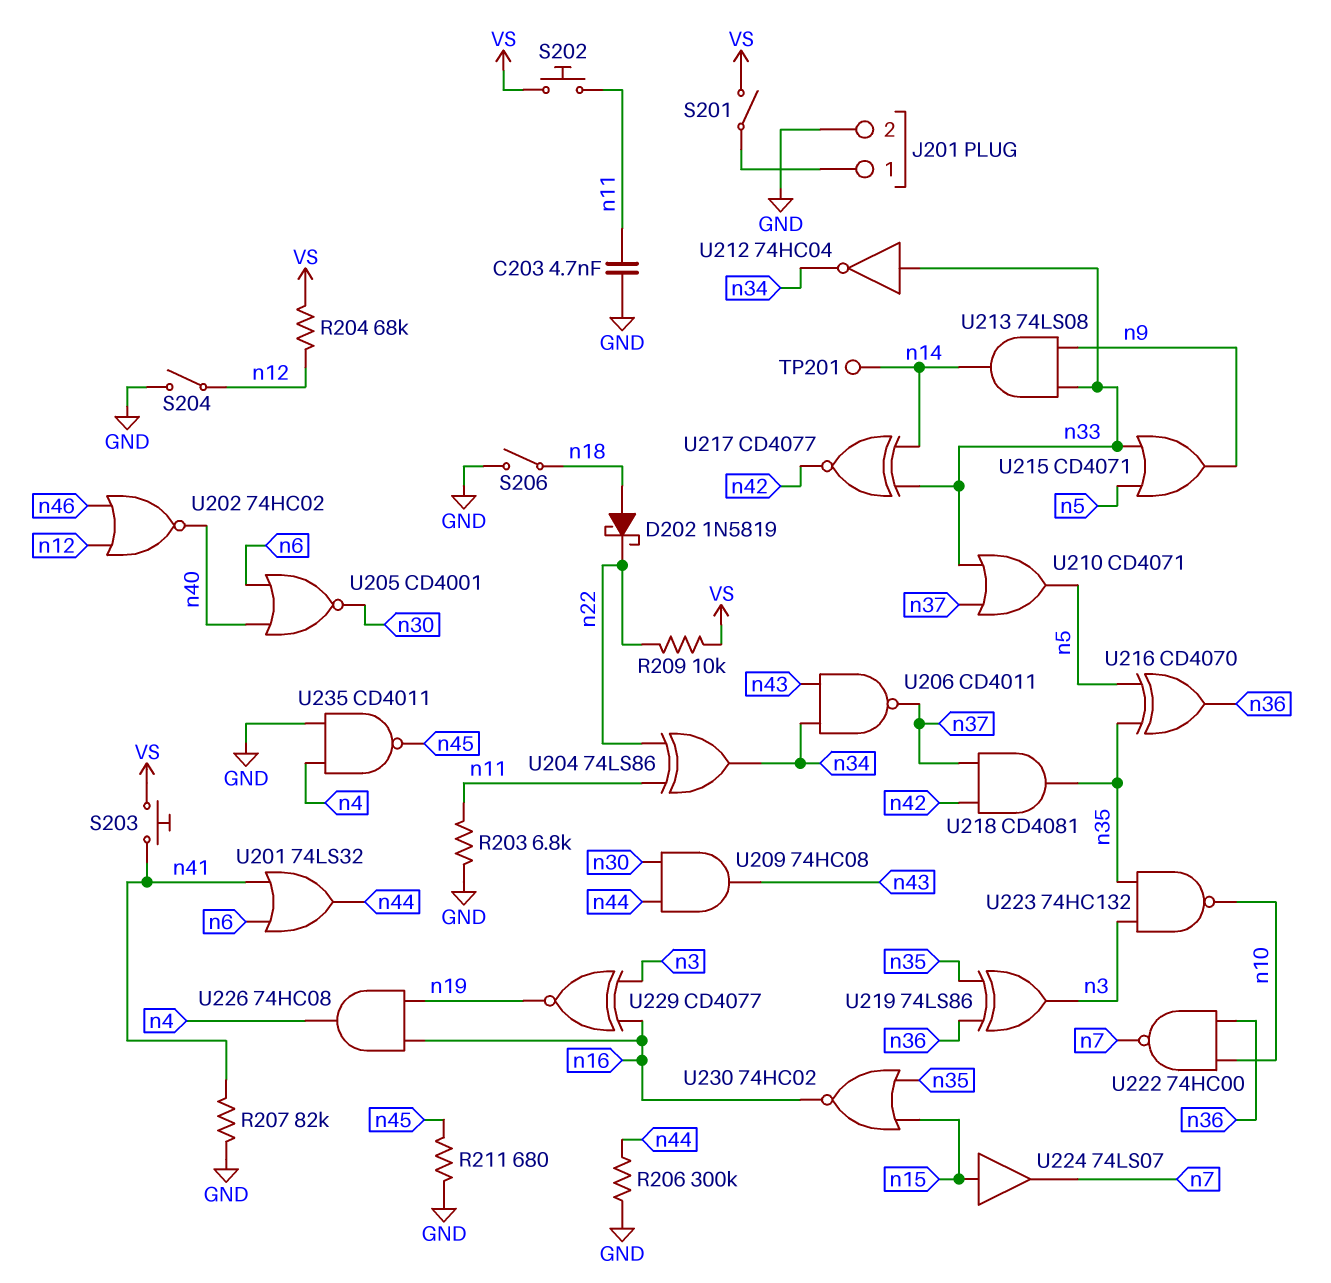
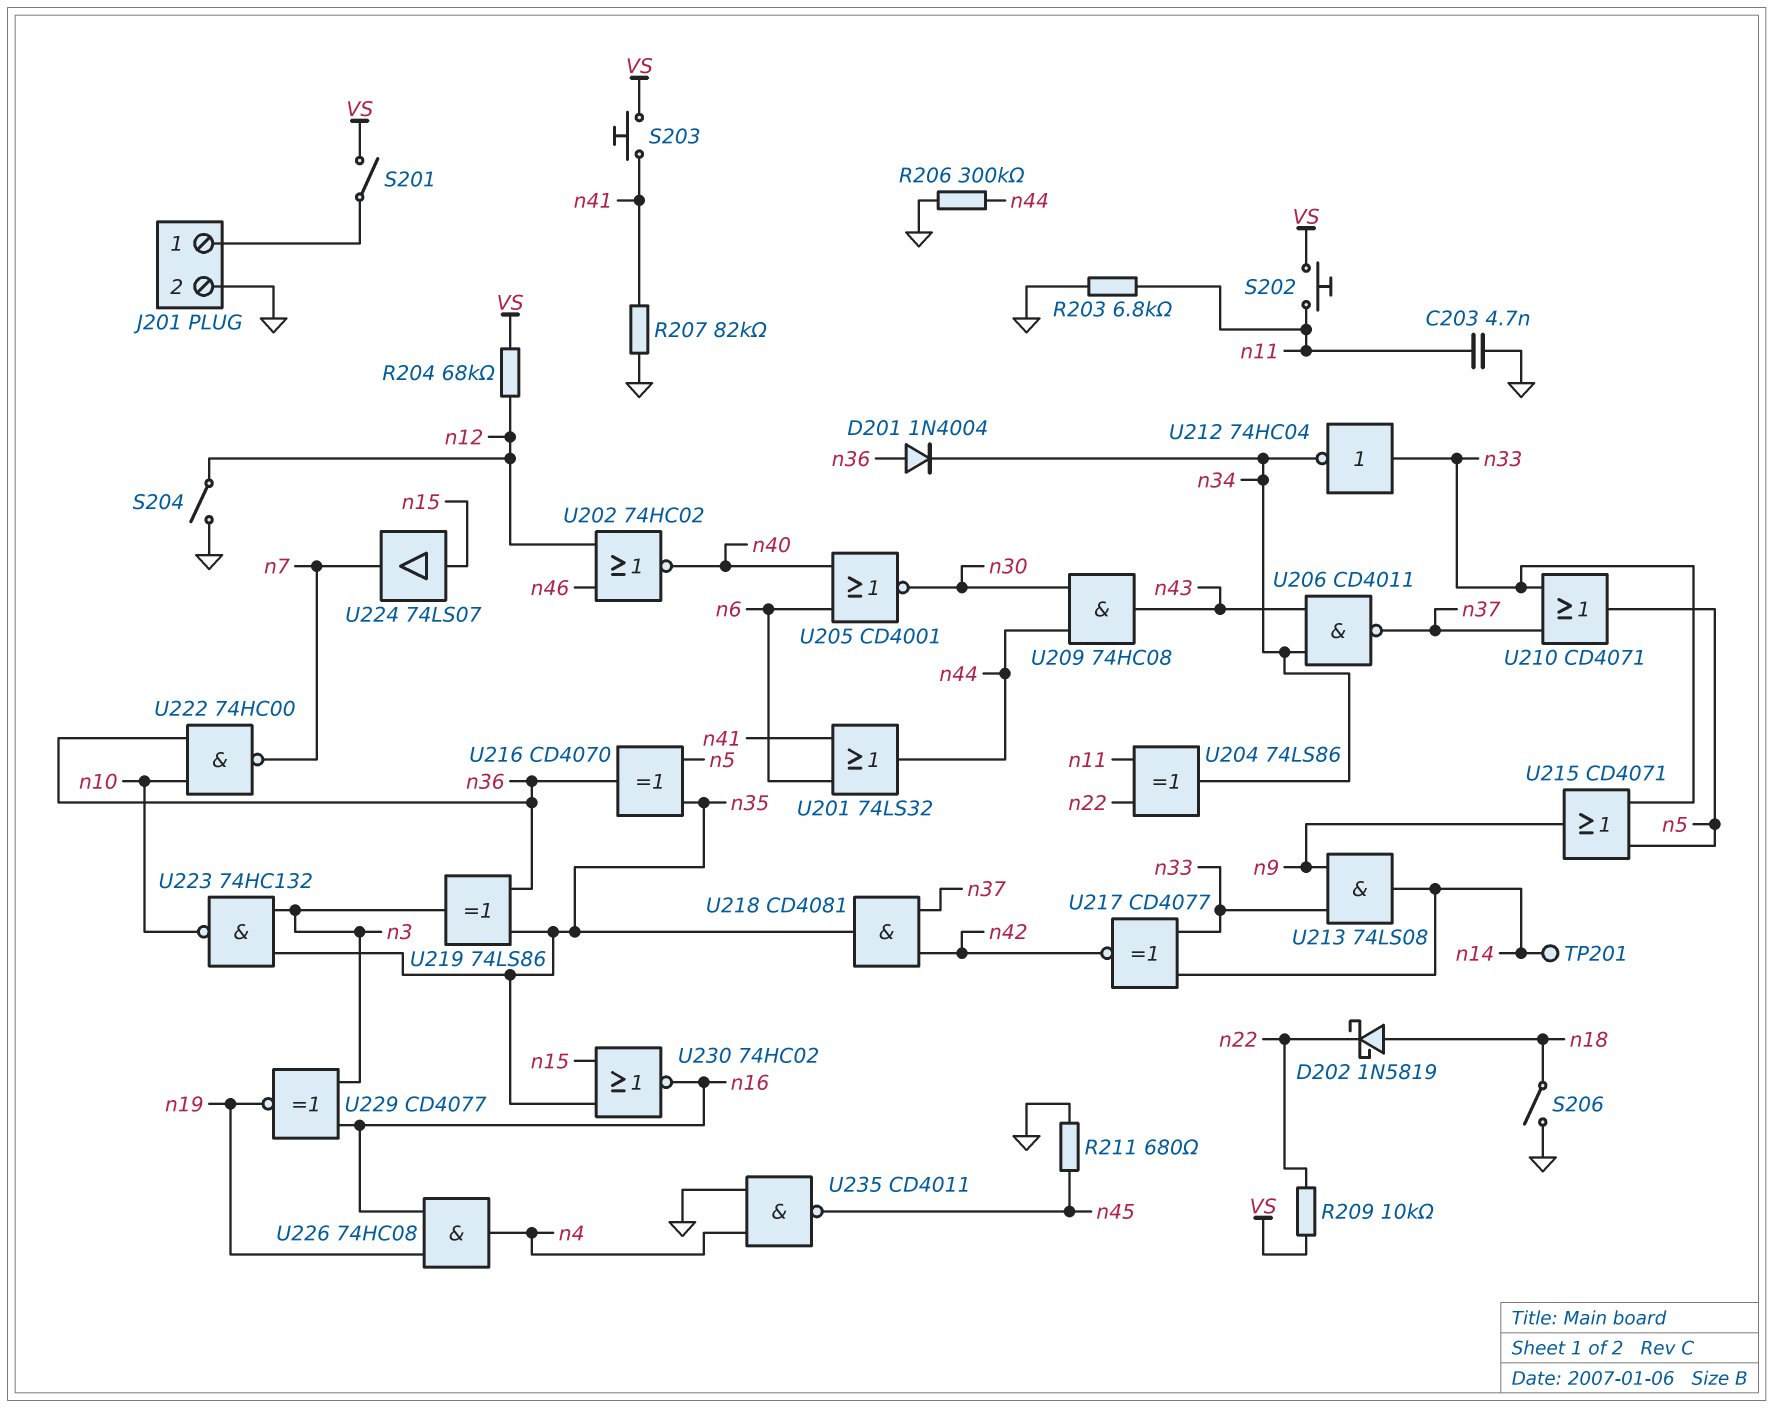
D201: none -> diode 1N4004 (A n36, K n34)

